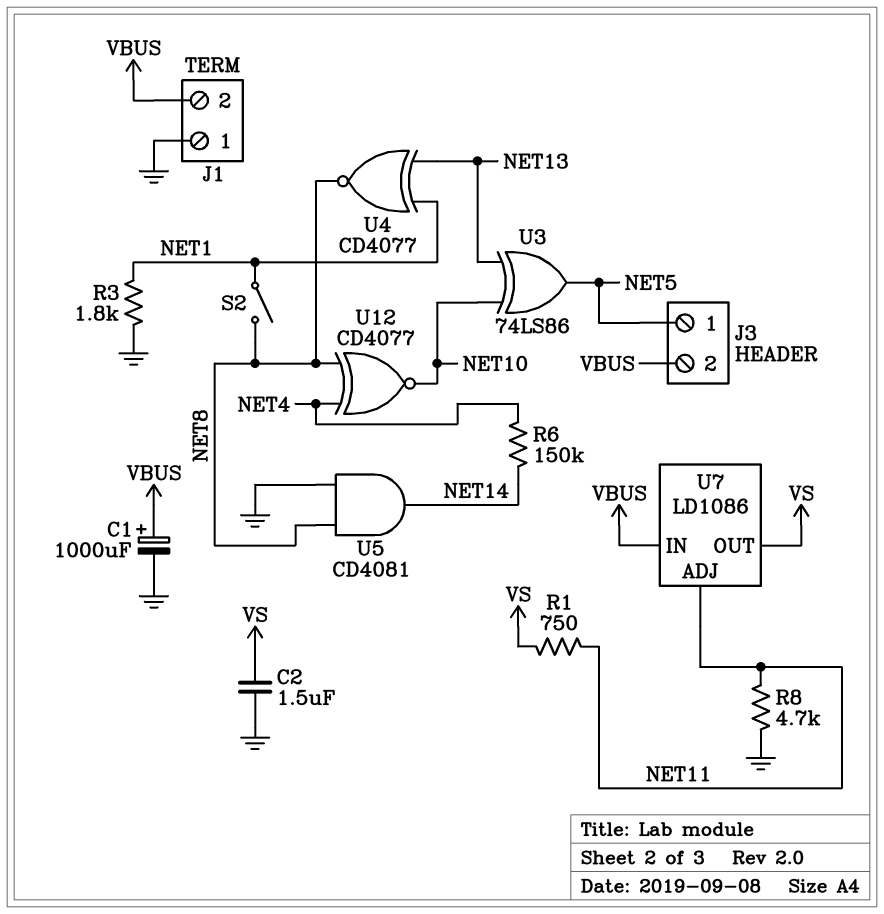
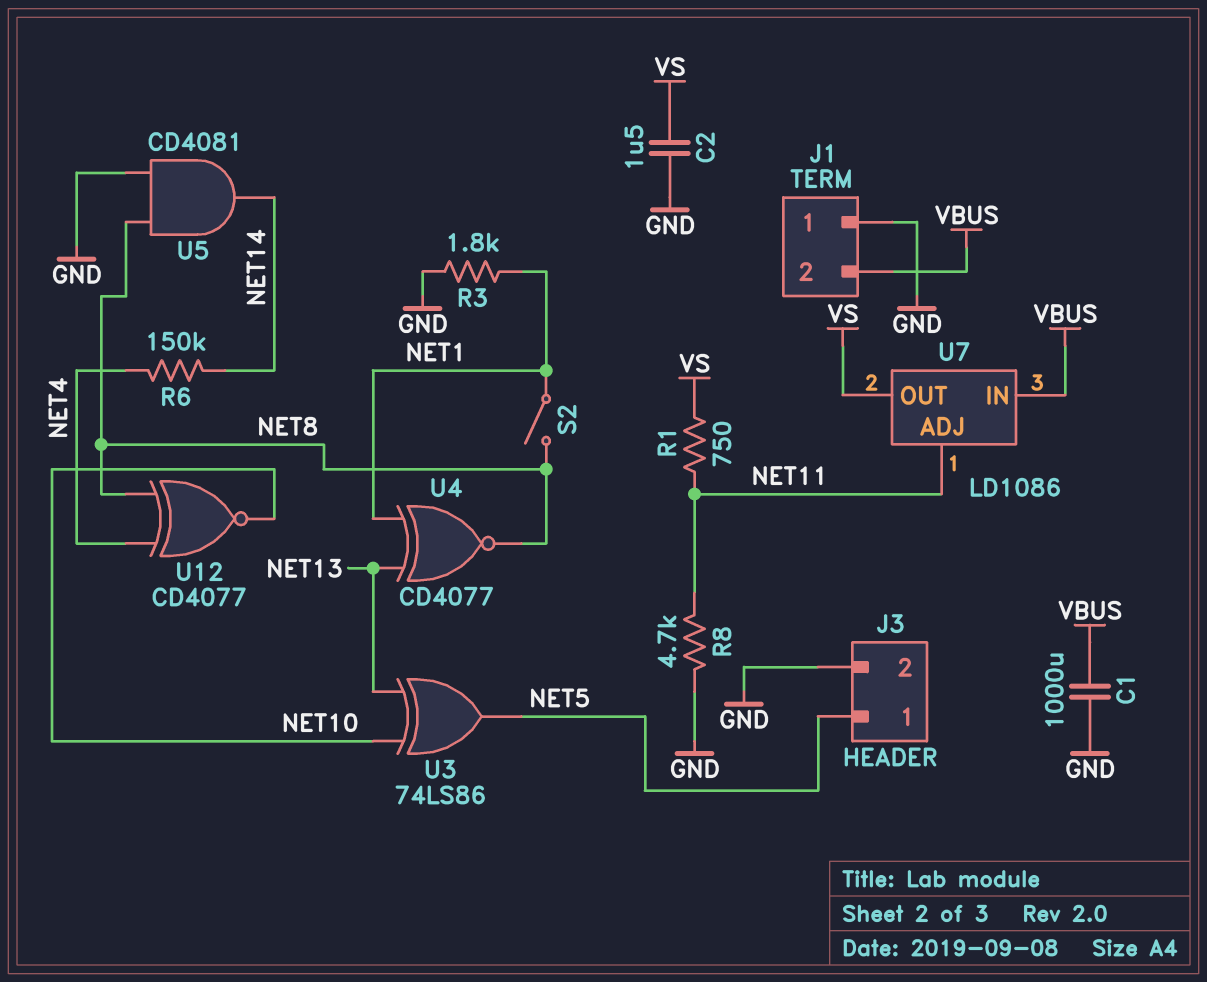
C1: 1000uF (plus VBUS, minus GND) -> 1000uF (GND, VBUS)
J3 pin 2: VBUS -> GND

